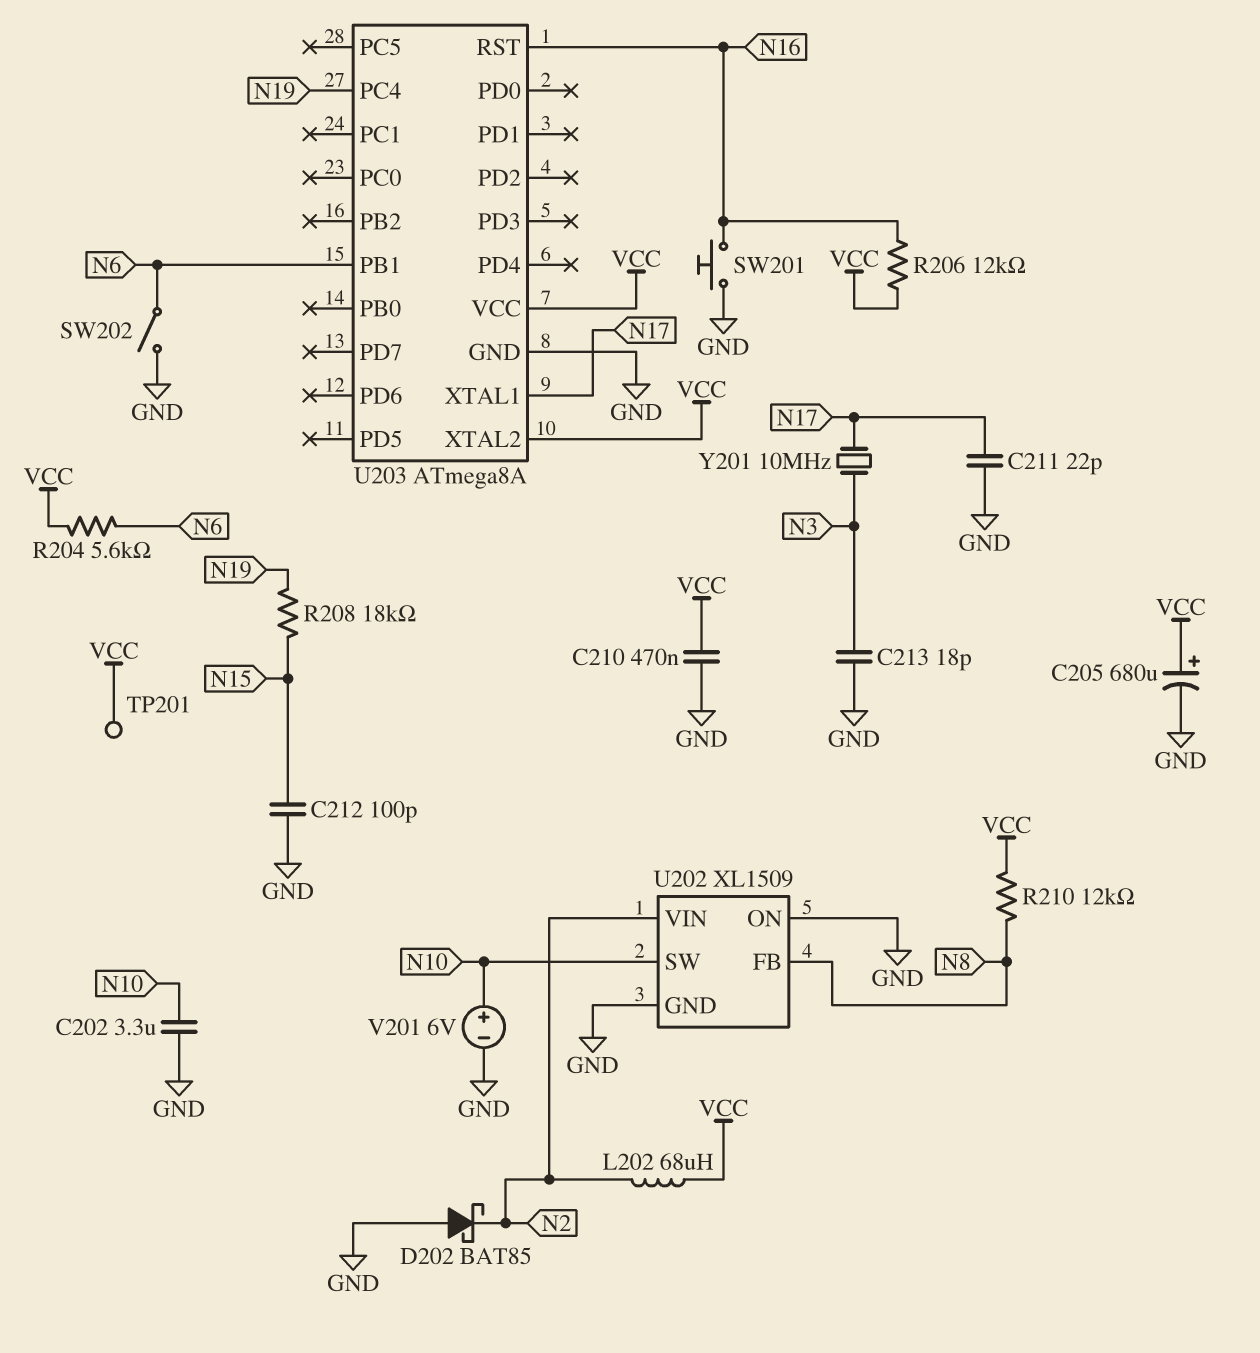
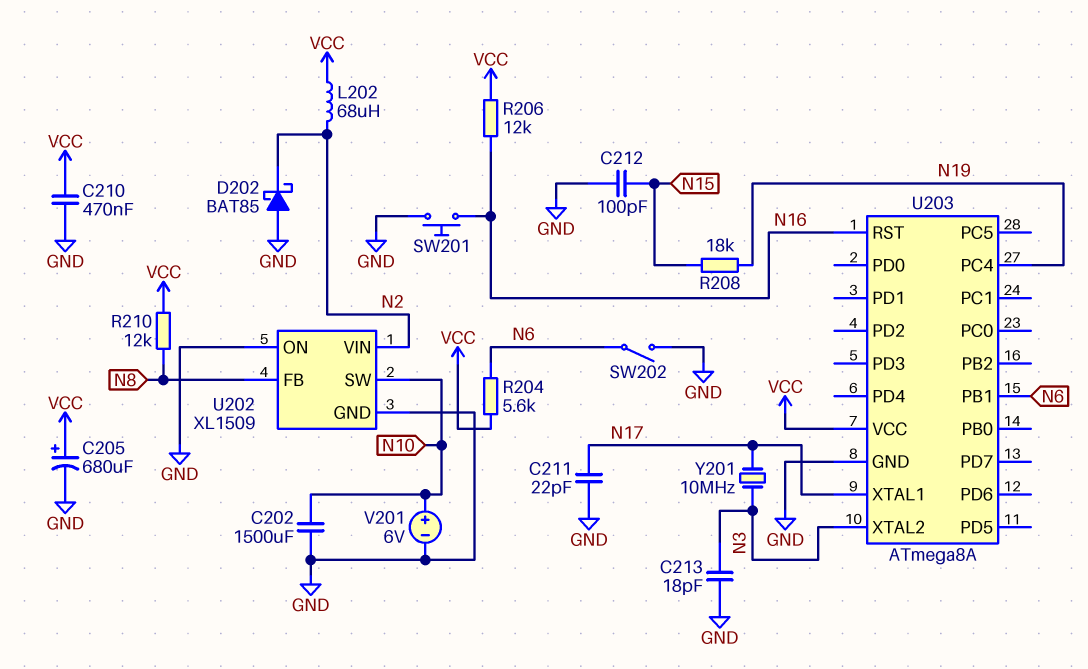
C202: 3.3uF (GND, N10) -> 1500uF (GND, N10)
TP201: test point (VCC) -> none
U203 pin XTAL2: VCC -> N3

